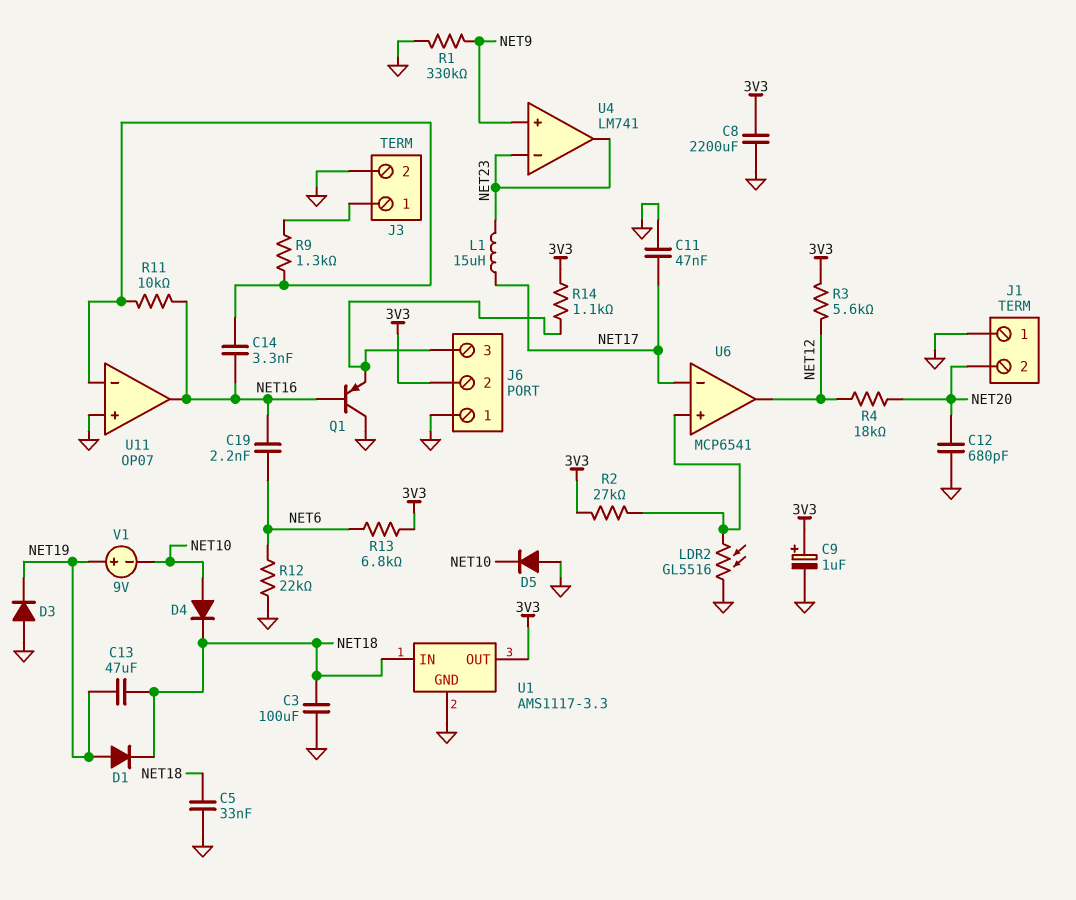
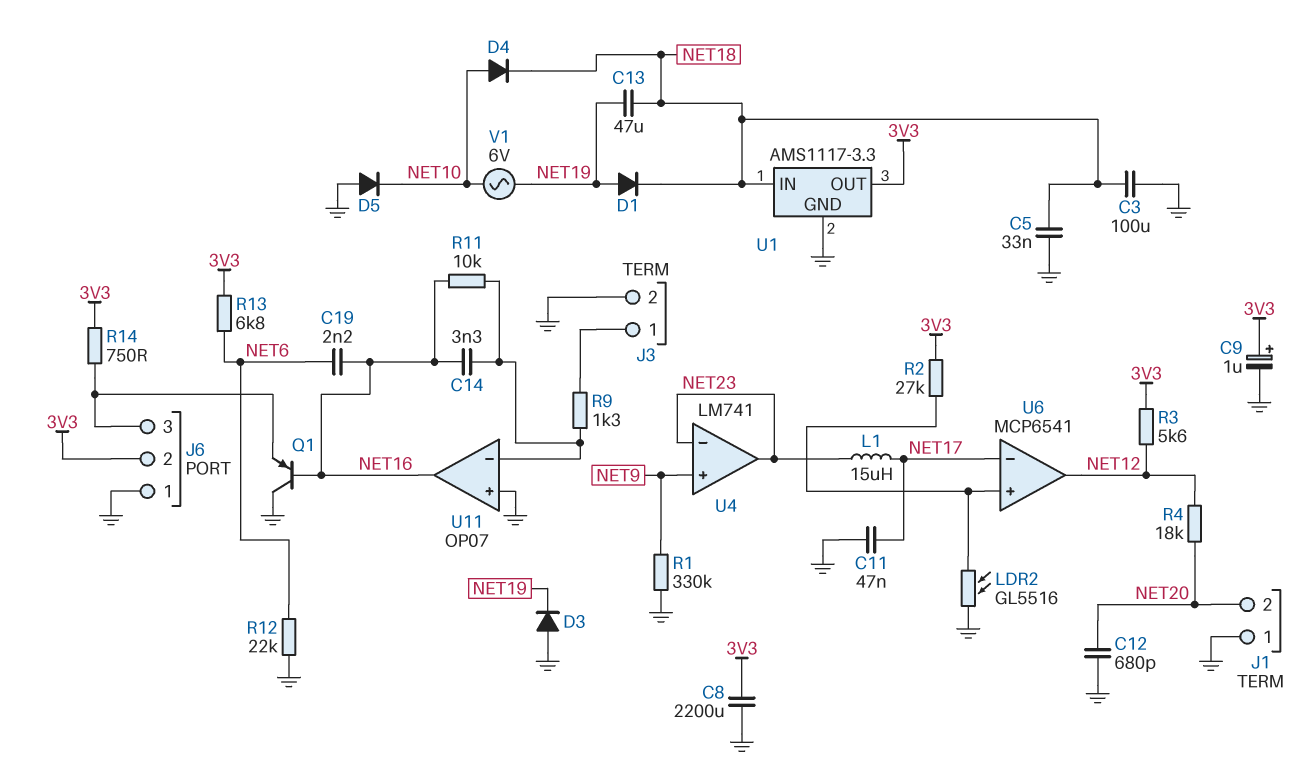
R14: 1.1k (3V3, J6/3) -> 750 (3V3, J6/3)
V1: 9V (plus NET19, minus NET10) -> AC 6V (NET10, NET19)

